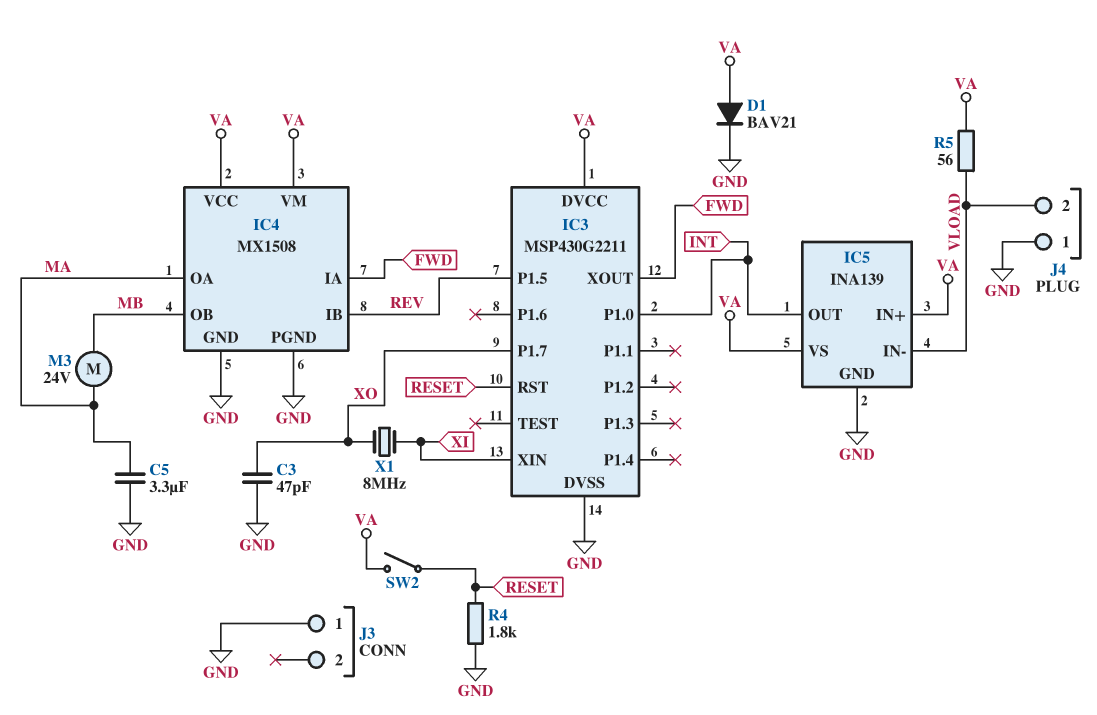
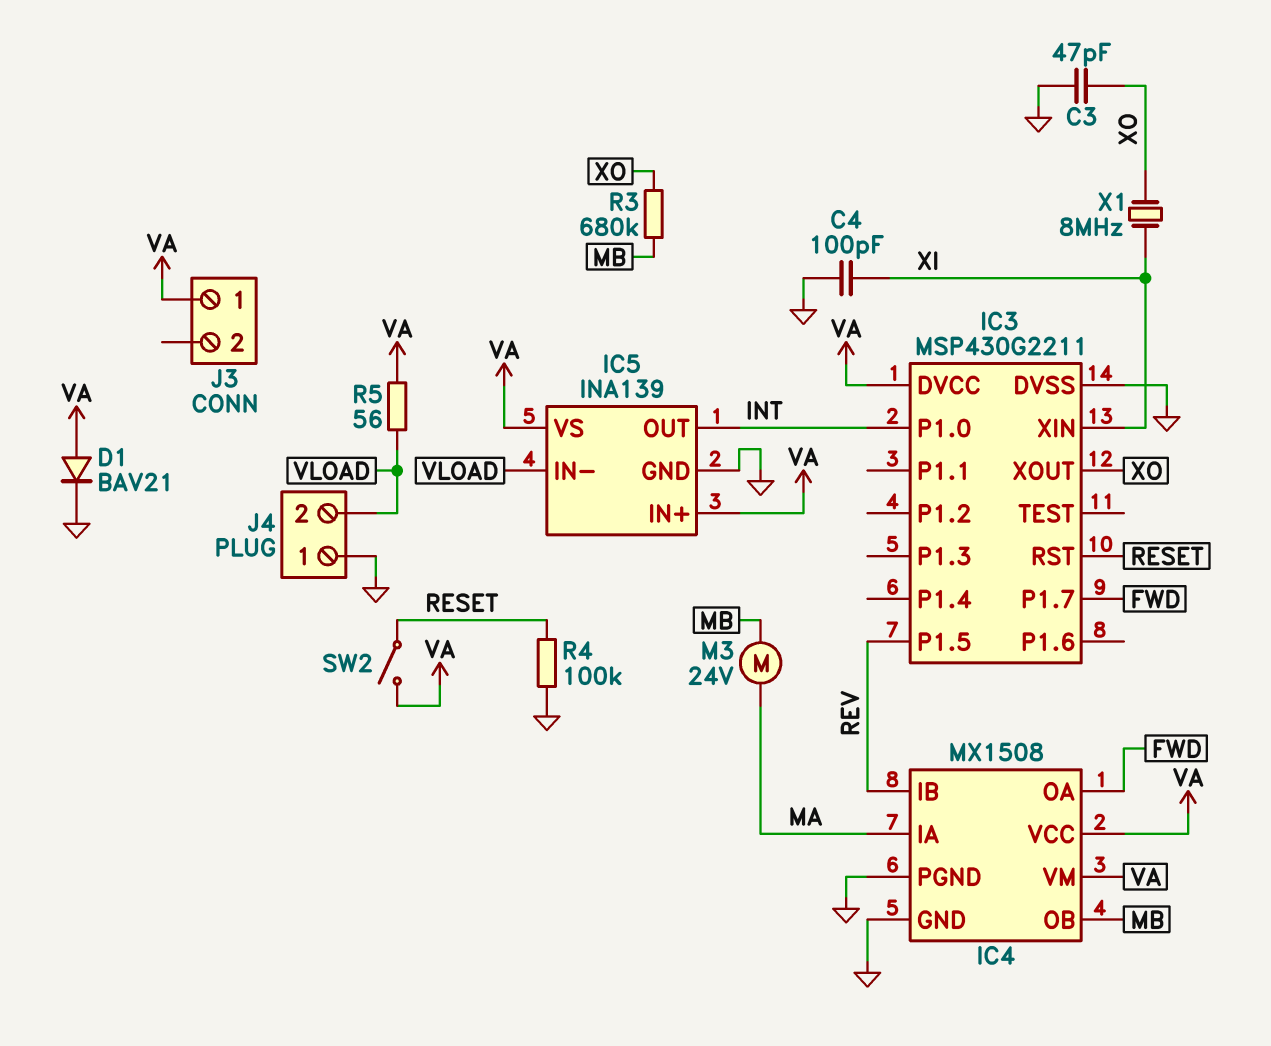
C4: none -> 100pF (GND, XI)
C5: 3.3uF (GND, MA) -> none
IC3 pin P1.7: XO -> FWD
IC3 pin XOUT: FWD -> XO
IC4 pin IA: FWD -> MA
IC4 pin OA: MA -> FWD
J3 pin 1: GND -> VA
R3: none -> 680k (MB, XO)
R4: 1.8k (GND, RESET) -> 100k (GND, RESET)

